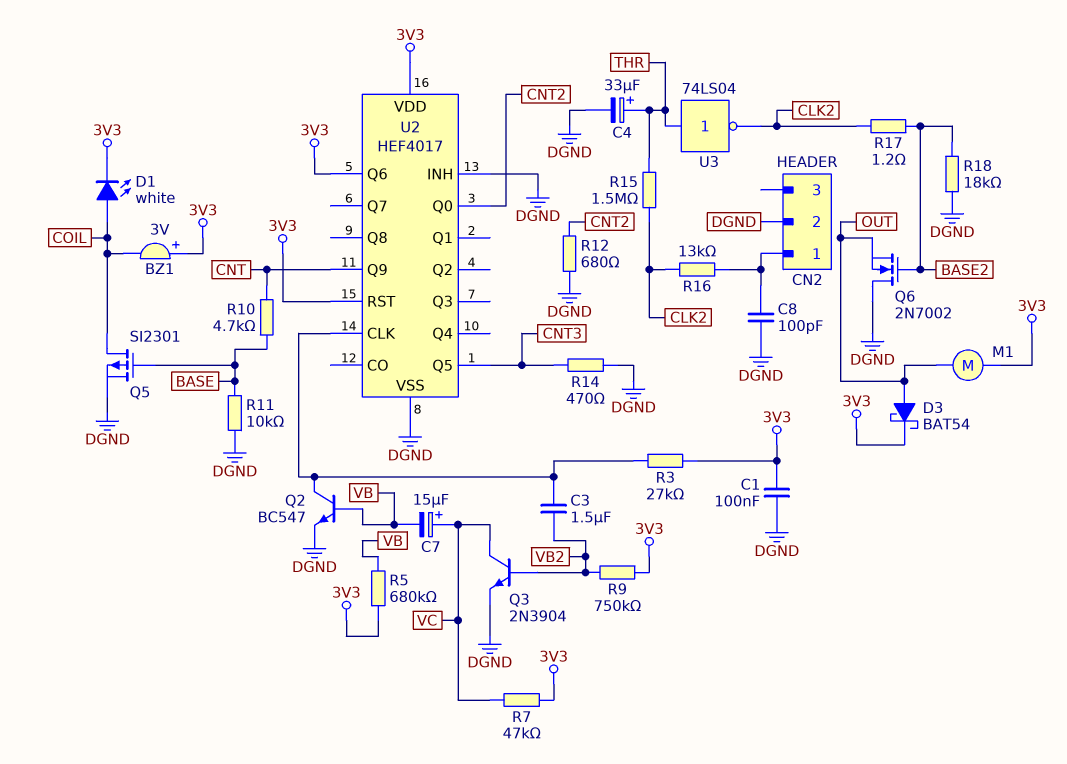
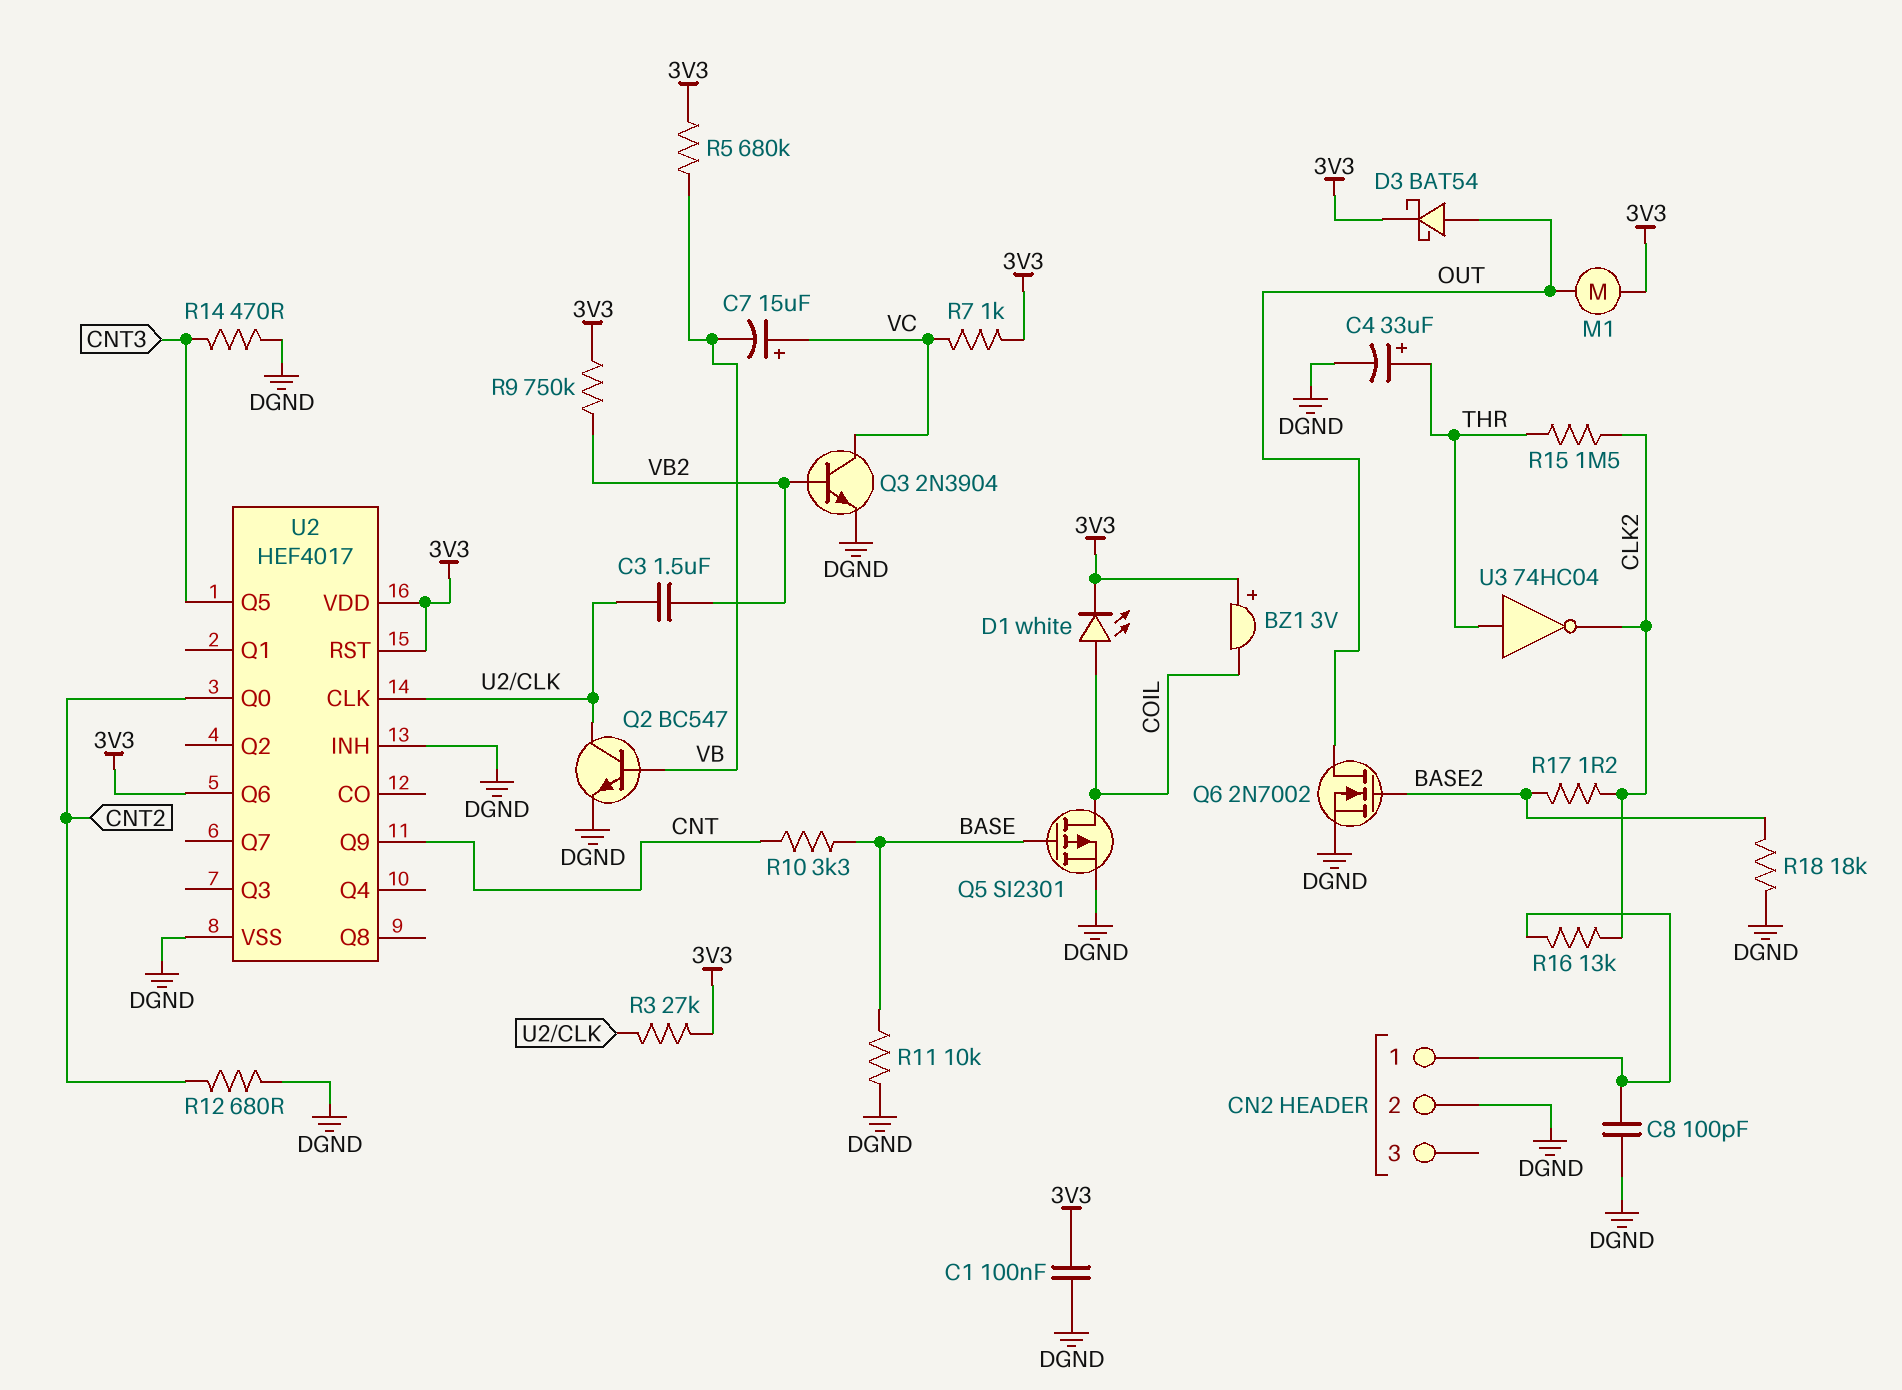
Q6: NMOS 2N7002 (G BASE2, D DGND, S OUT) -> NMOS 2N7002 (G BASE2, D OUT, S DGND)
R7: 47k (3V3, VC) -> 1k (3V3, VC)
R10: 4.7k (BASE, CNT) -> 3.3k (BASE, CNT)
U3: NOT 74LS04 (in THR, out CLK2) -> NOT 74HC04 (in THR, out CLK2)

